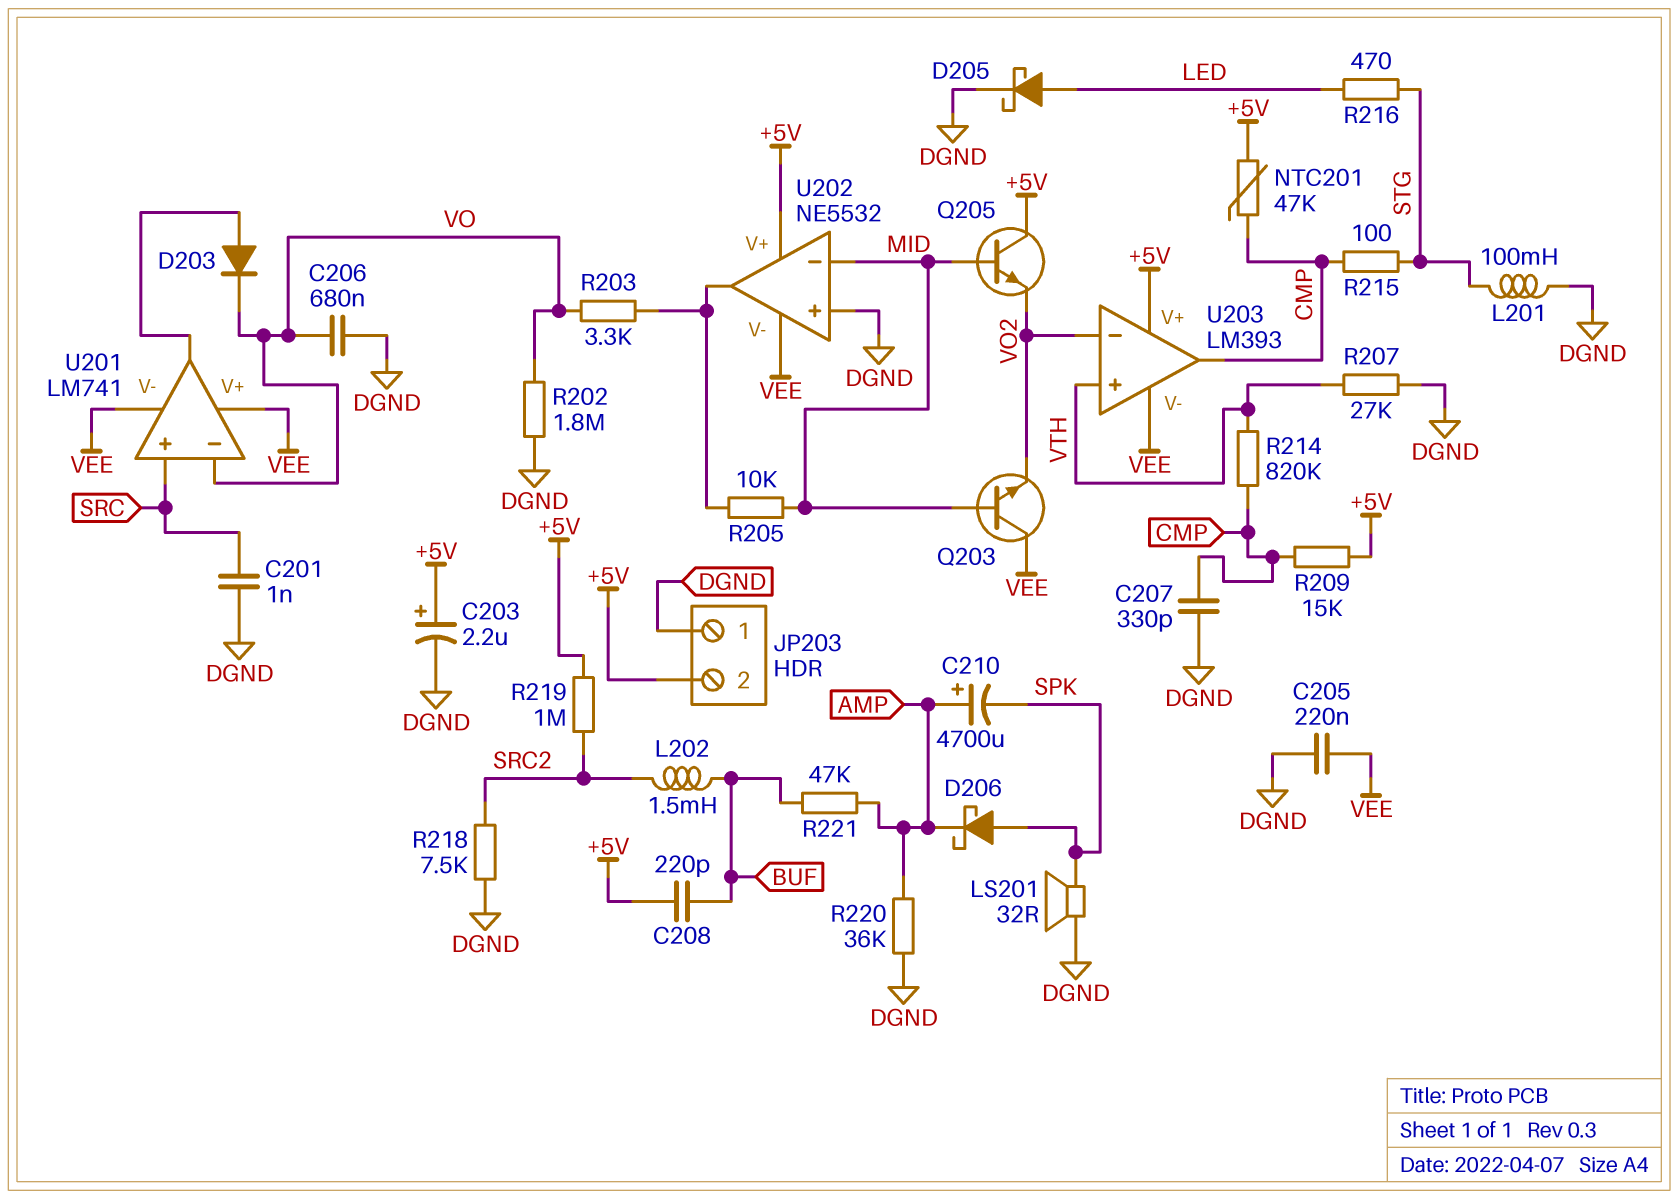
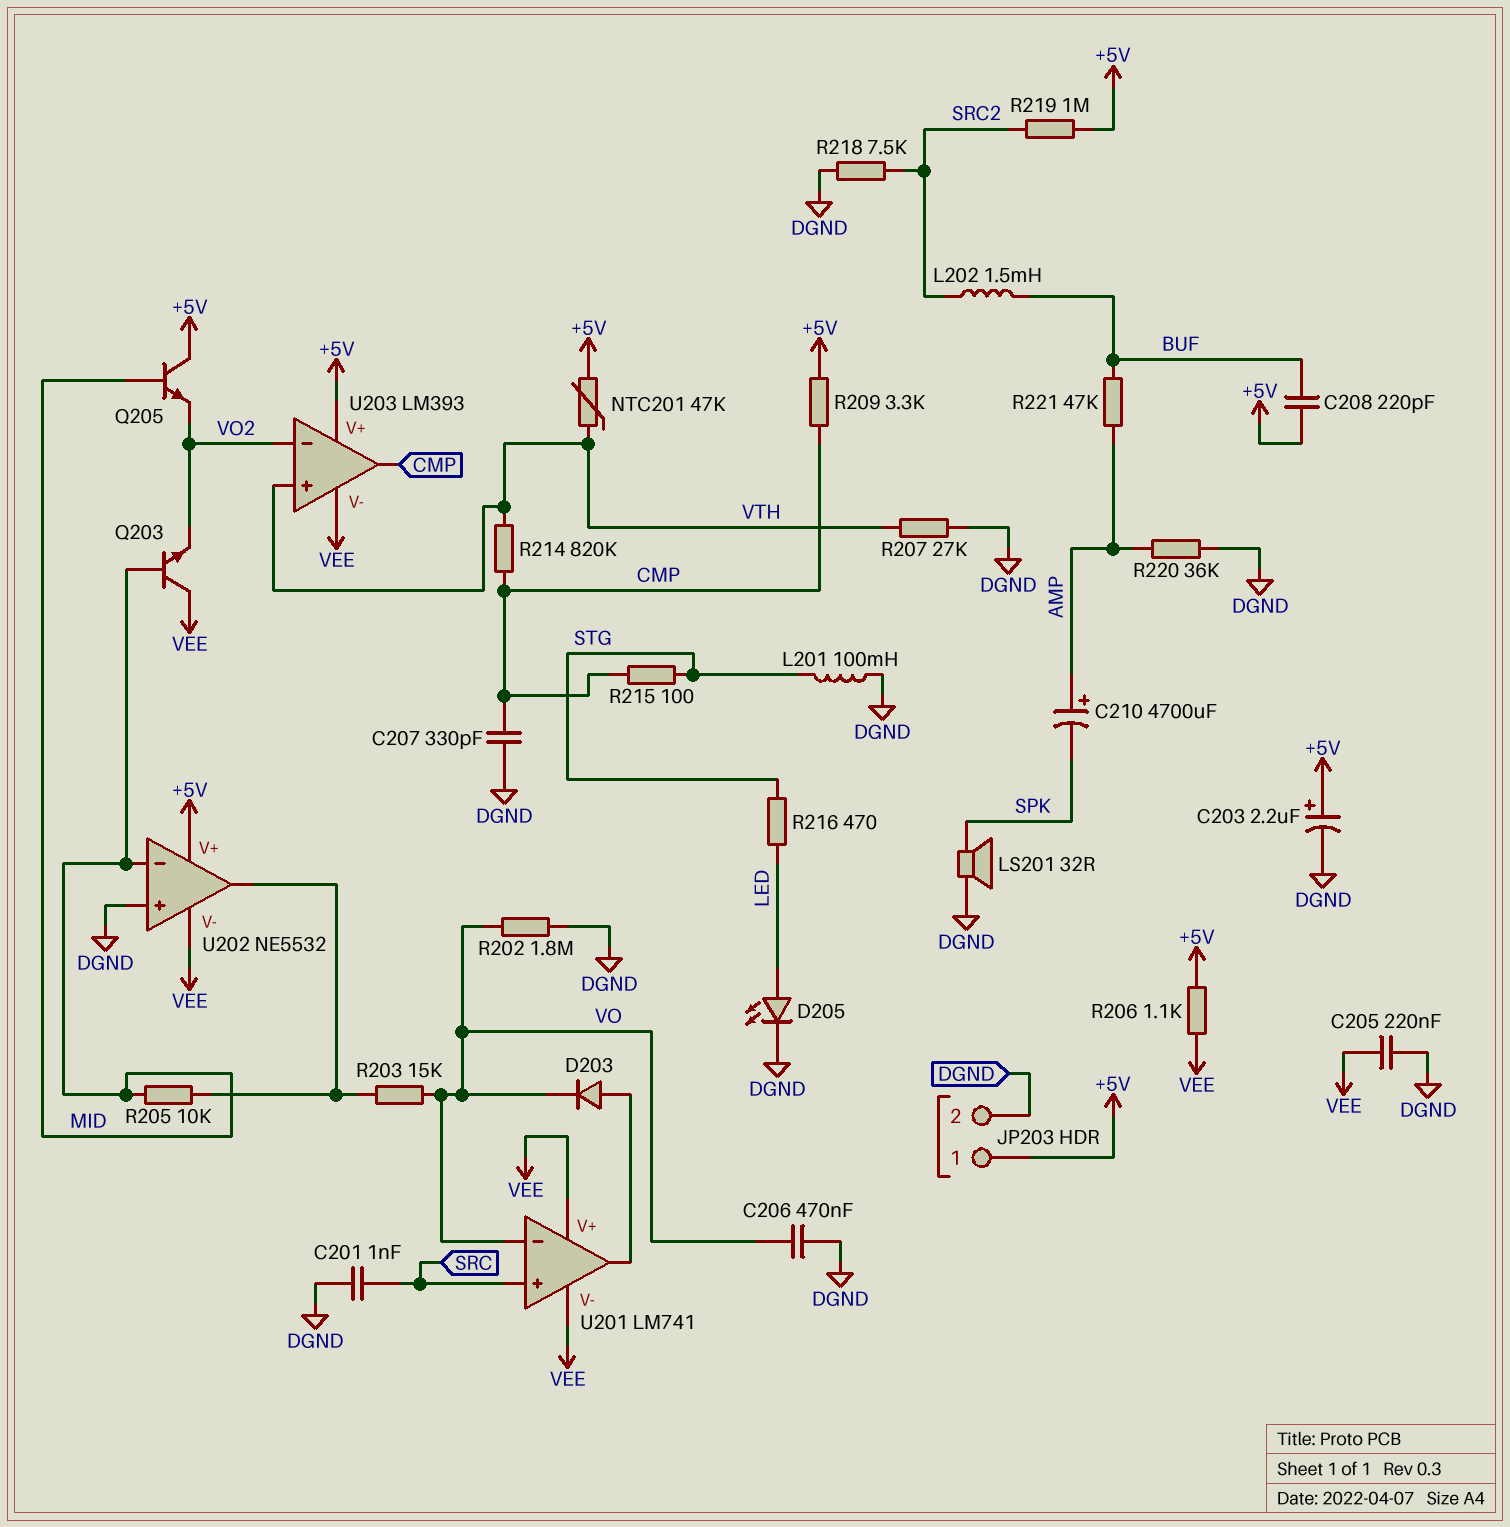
C206: 680nF (DGND, VO) -> 470nF (DGND, VO)
D205: schottky (A LED, K DGND) -> LED (A LED, K DGND)
D206: schottky (A SPK, K AMP) -> none
JP203 pin 1: DGND -> +5V
JP203 pin 2: +5V -> DGND
NTC201: 47k (+5V, CMP) -> 47k (+5V, VTH)
R203: 3.3k (U202/out, VO) -> 15k (U202/out, VO)
R206: none -> 1.1k (+5V, VEE)
R209: 15k (+5V, CMP) -> 3.3k (+5V, CMP)

